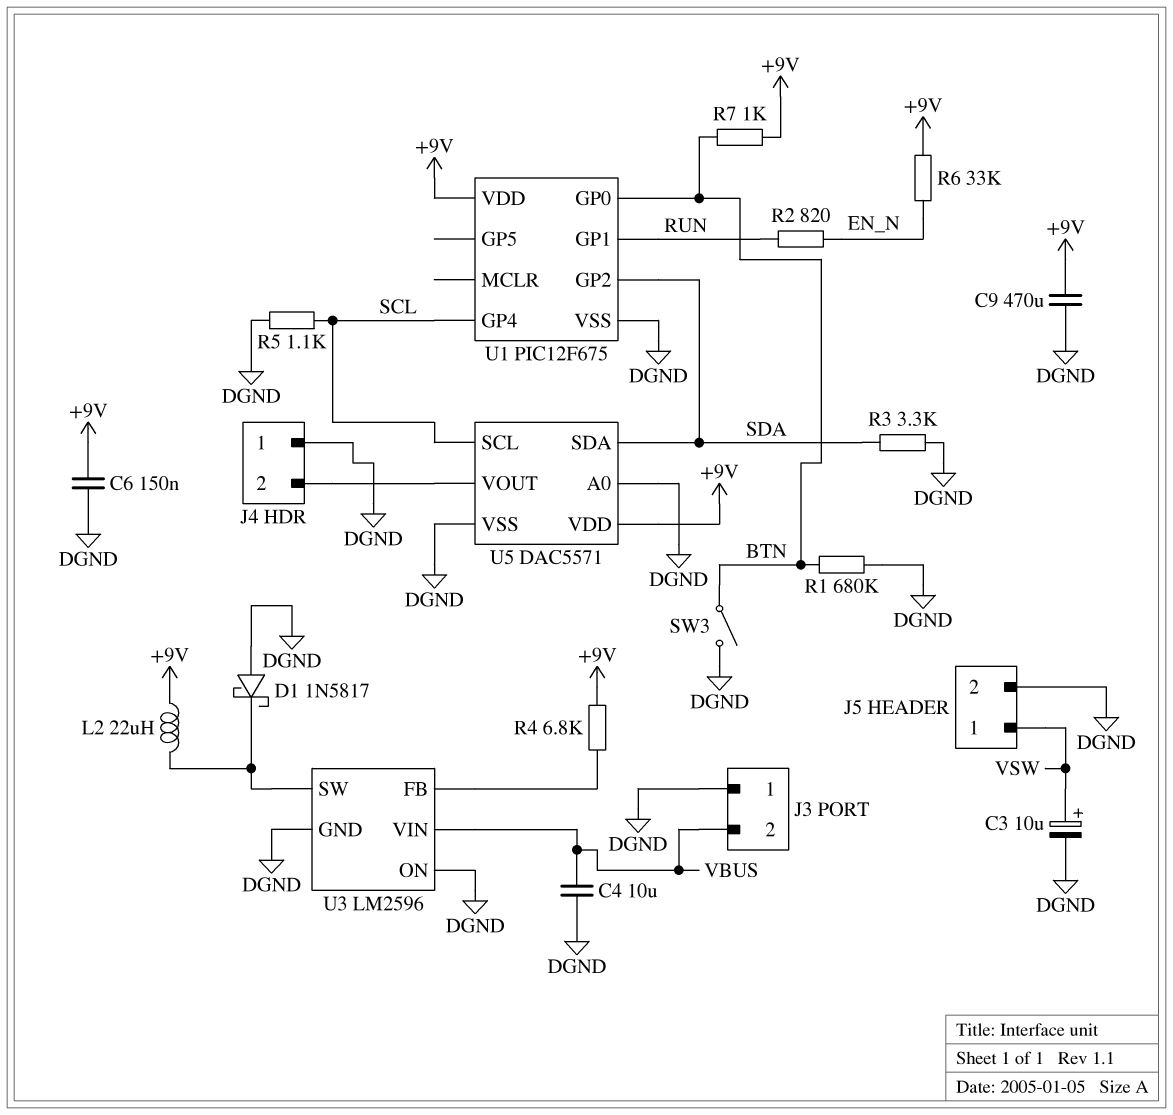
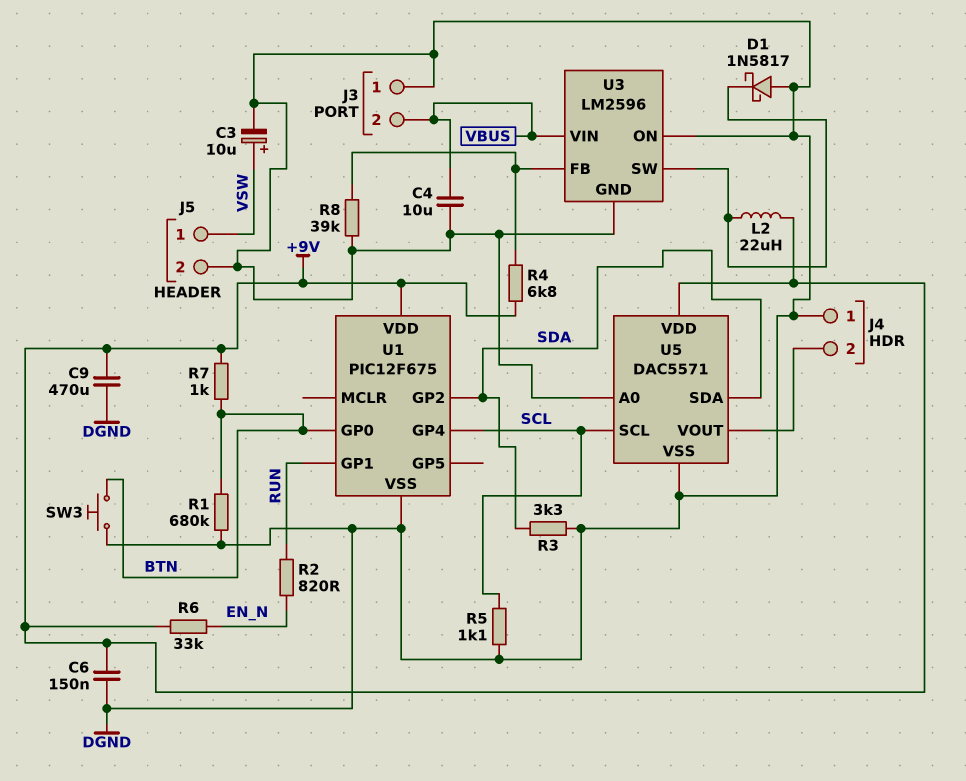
R8: none -> 39k (DGND, U3/FB)
SW3: switch (BTN, DGND) -> button (BTN, DGND)

